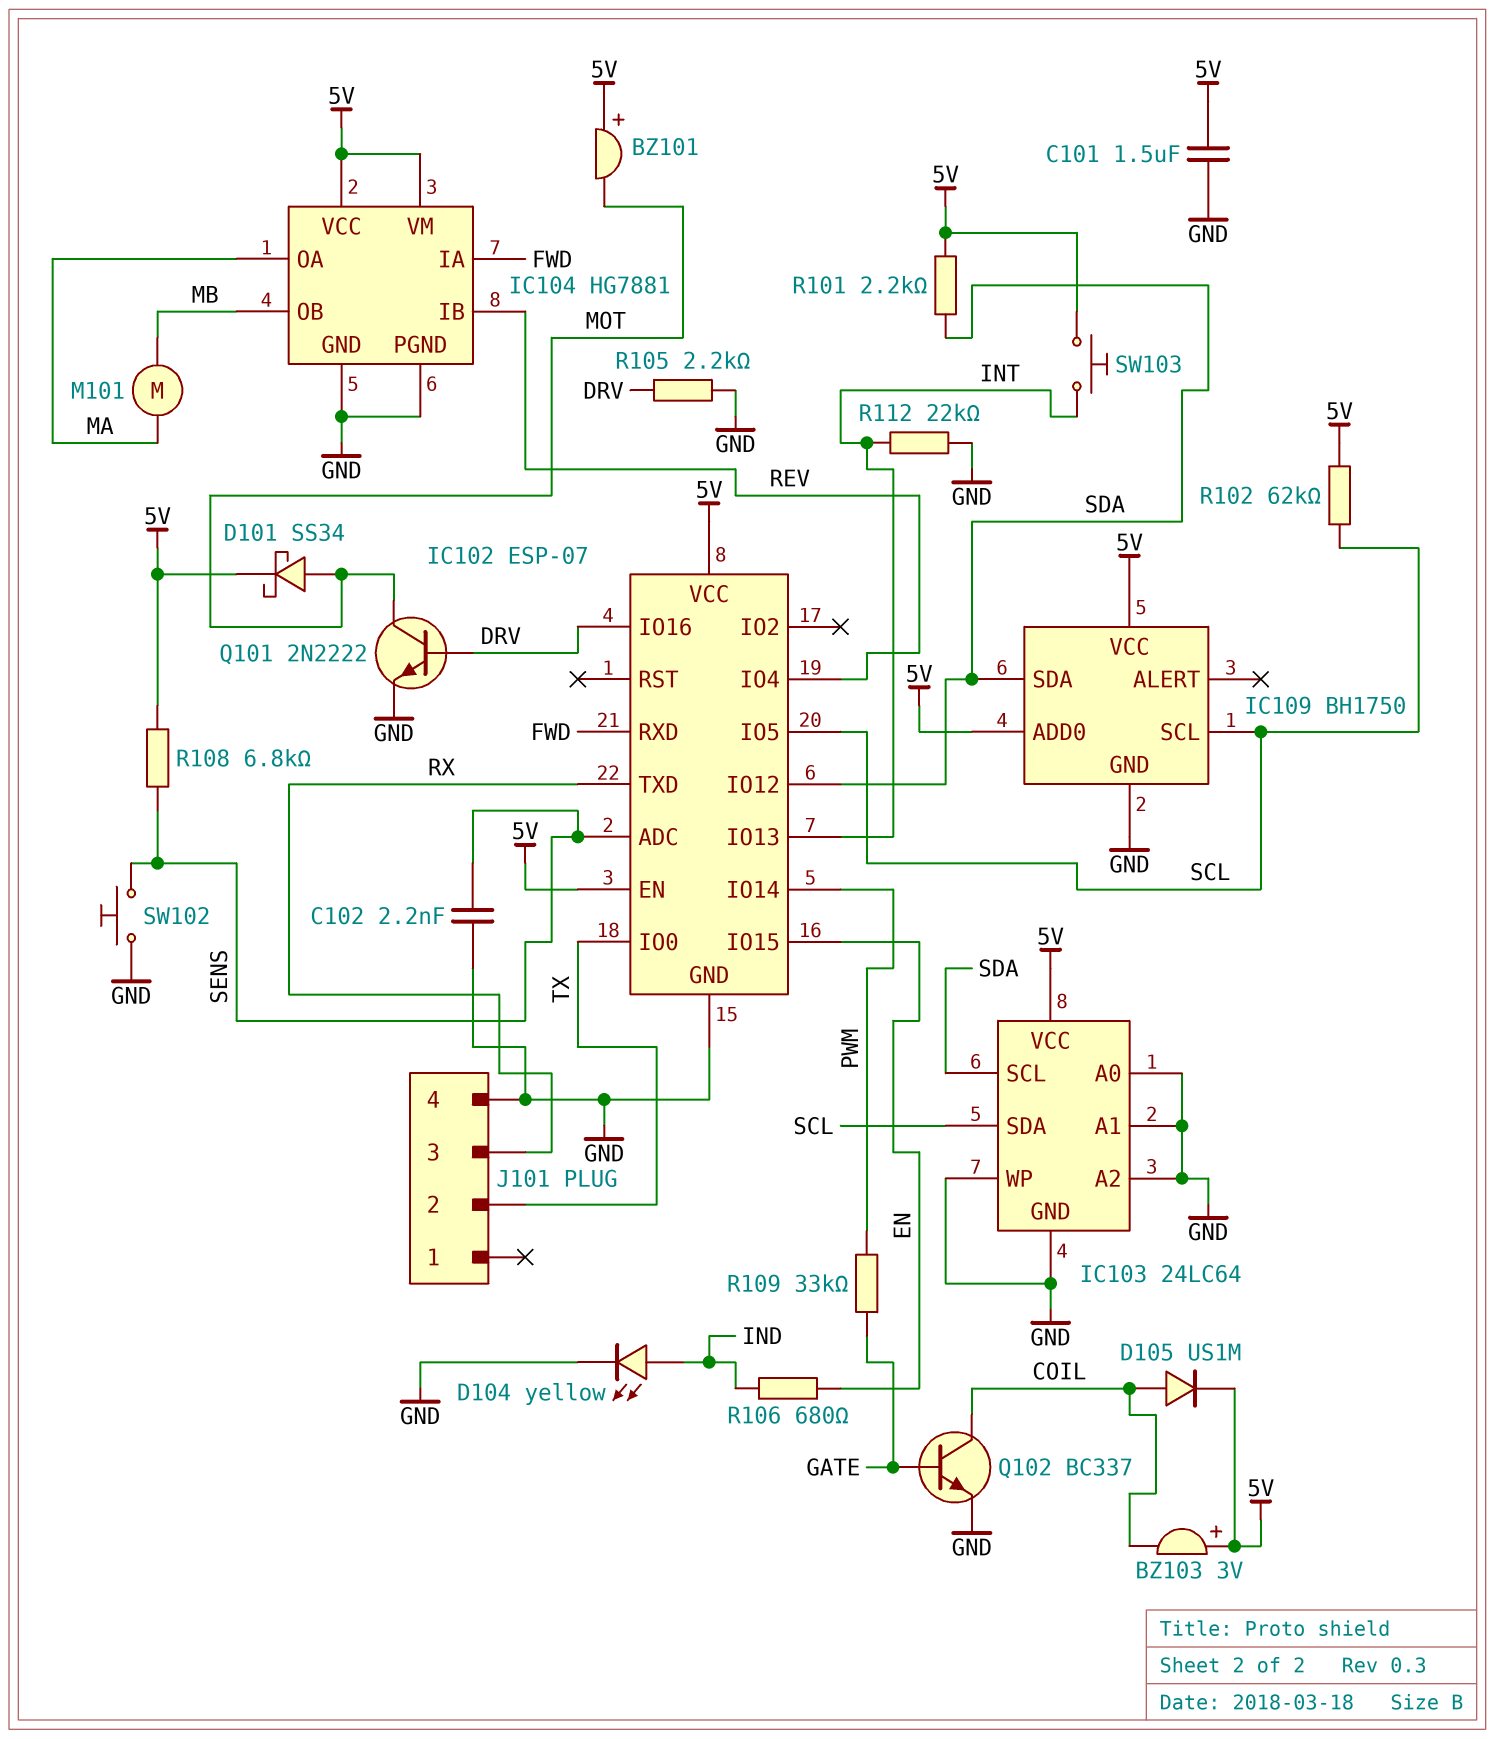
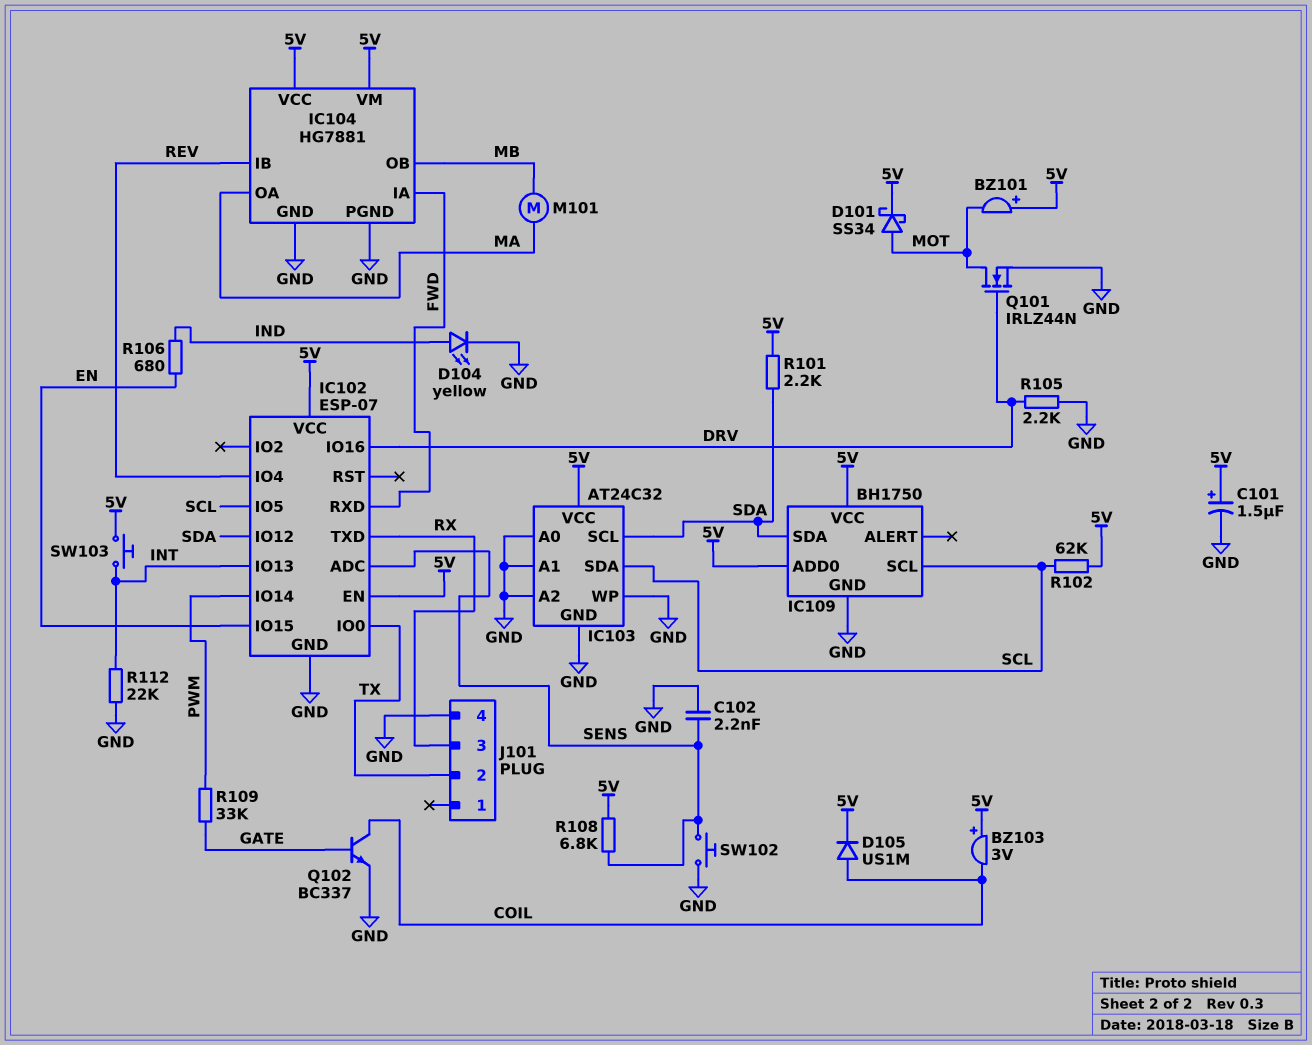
C101: 1.5uF (5V, GND) -> 1.5uF (plus 5V, minus GND)
IC103: 24LC64 -> AT24C32
Q101: NPN 2N2222 (B DRV, C MOT, E GND) -> NMOS IRLZ44N (G DRV, D MOT, S GND)

